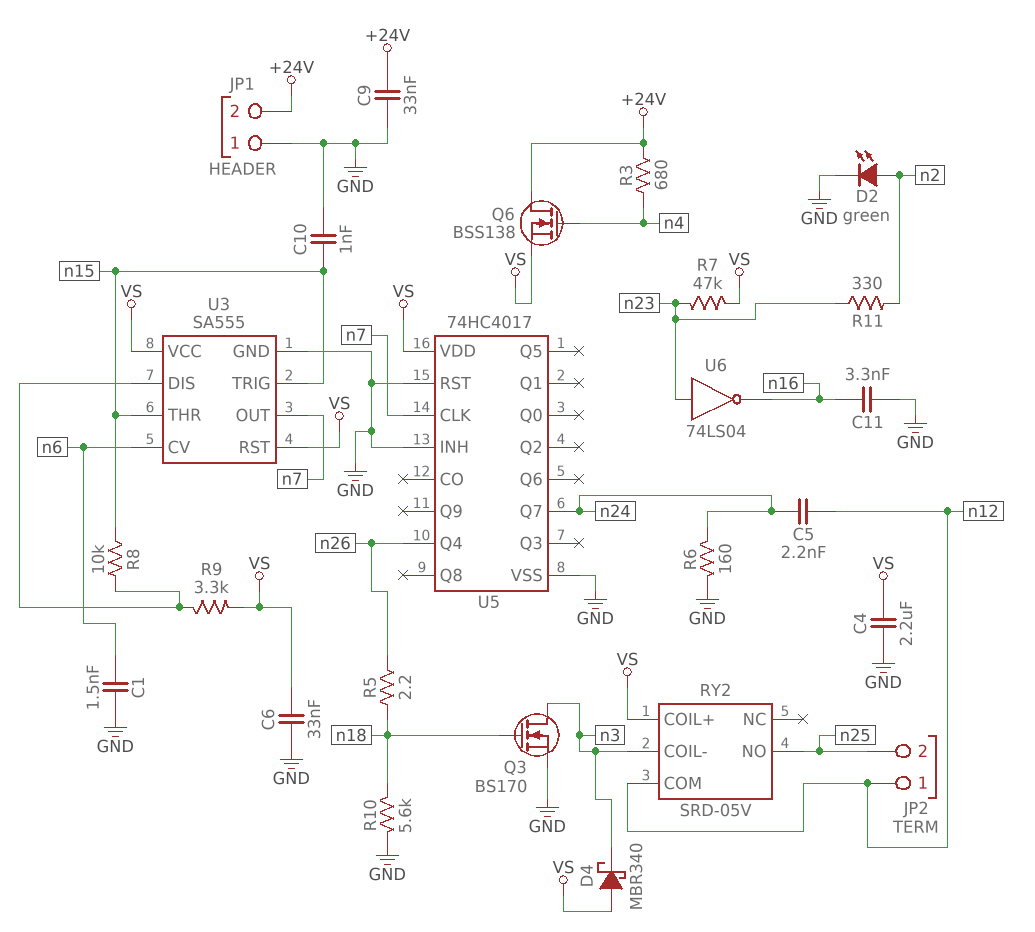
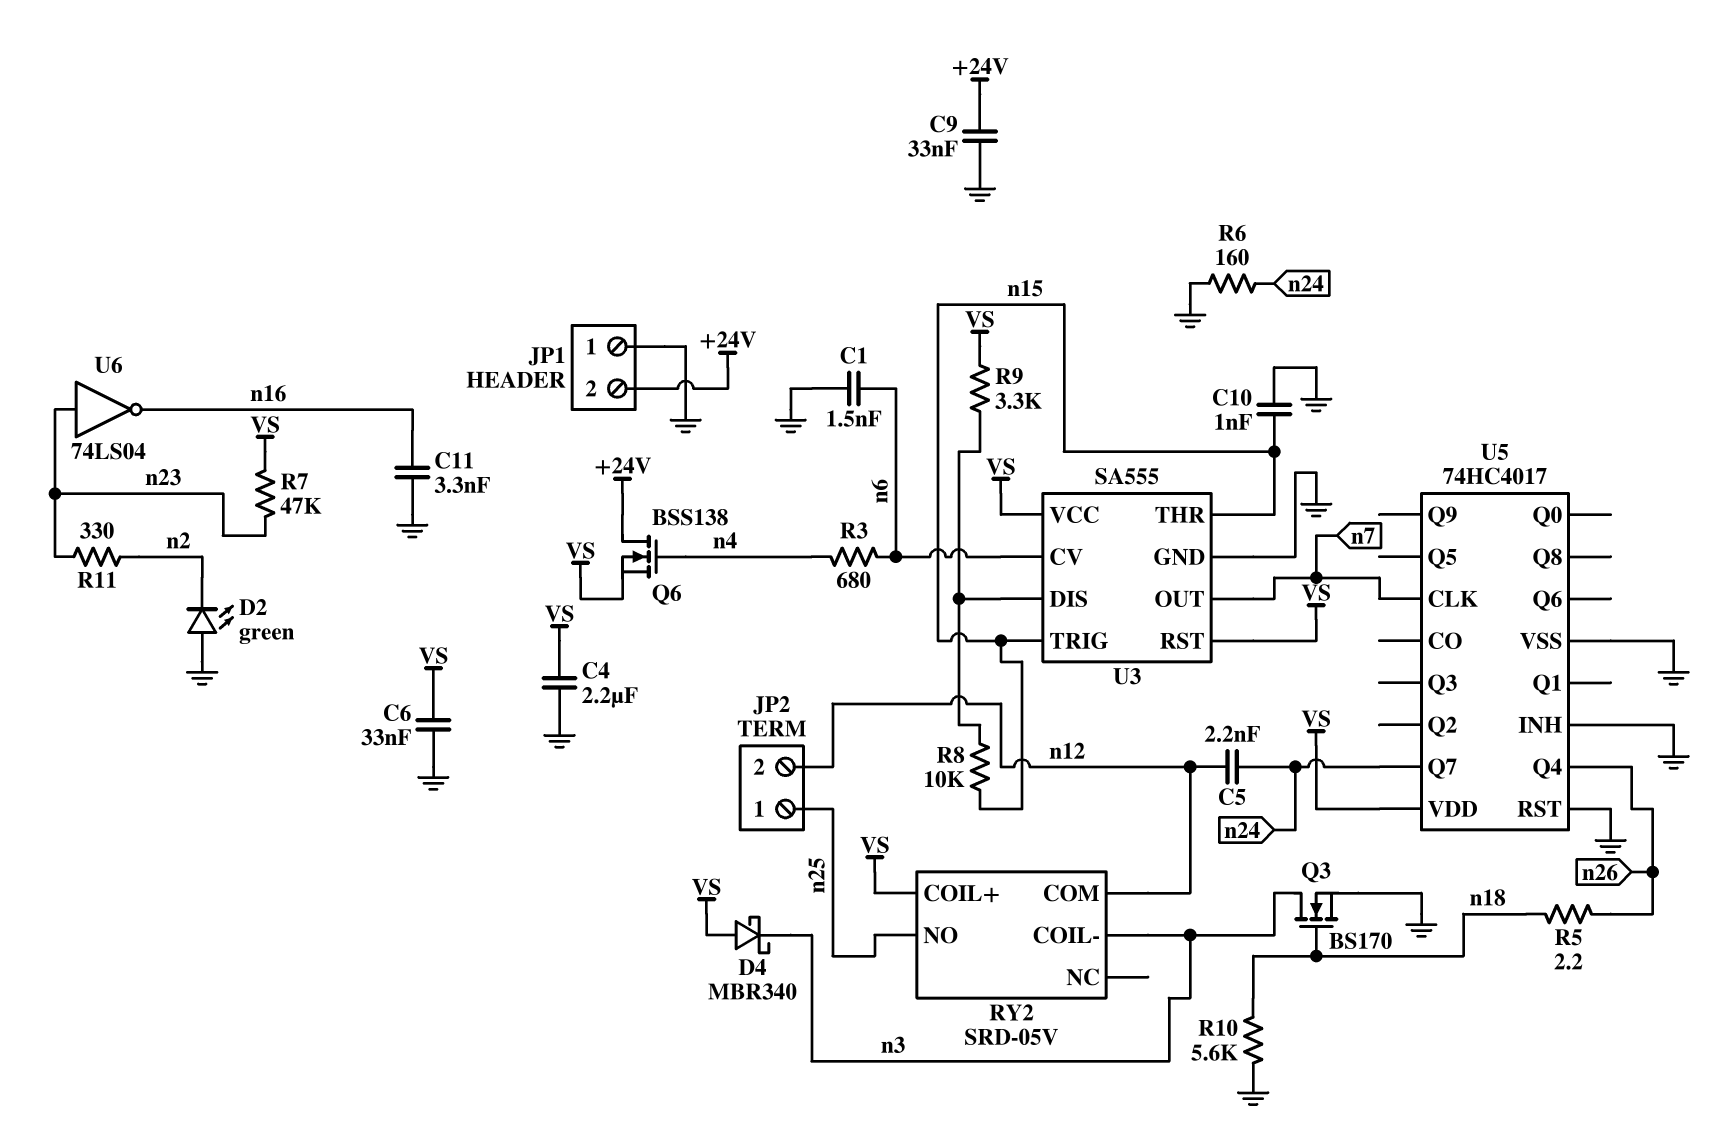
D2: LED green (A n2, K GND) -> LED green (A GND, K n2)
JP2 pin 1: n12 -> n25
JP2 pin 2: n25 -> n12
R3: 680 (+24V, n4) -> 680 (n4, n6)

